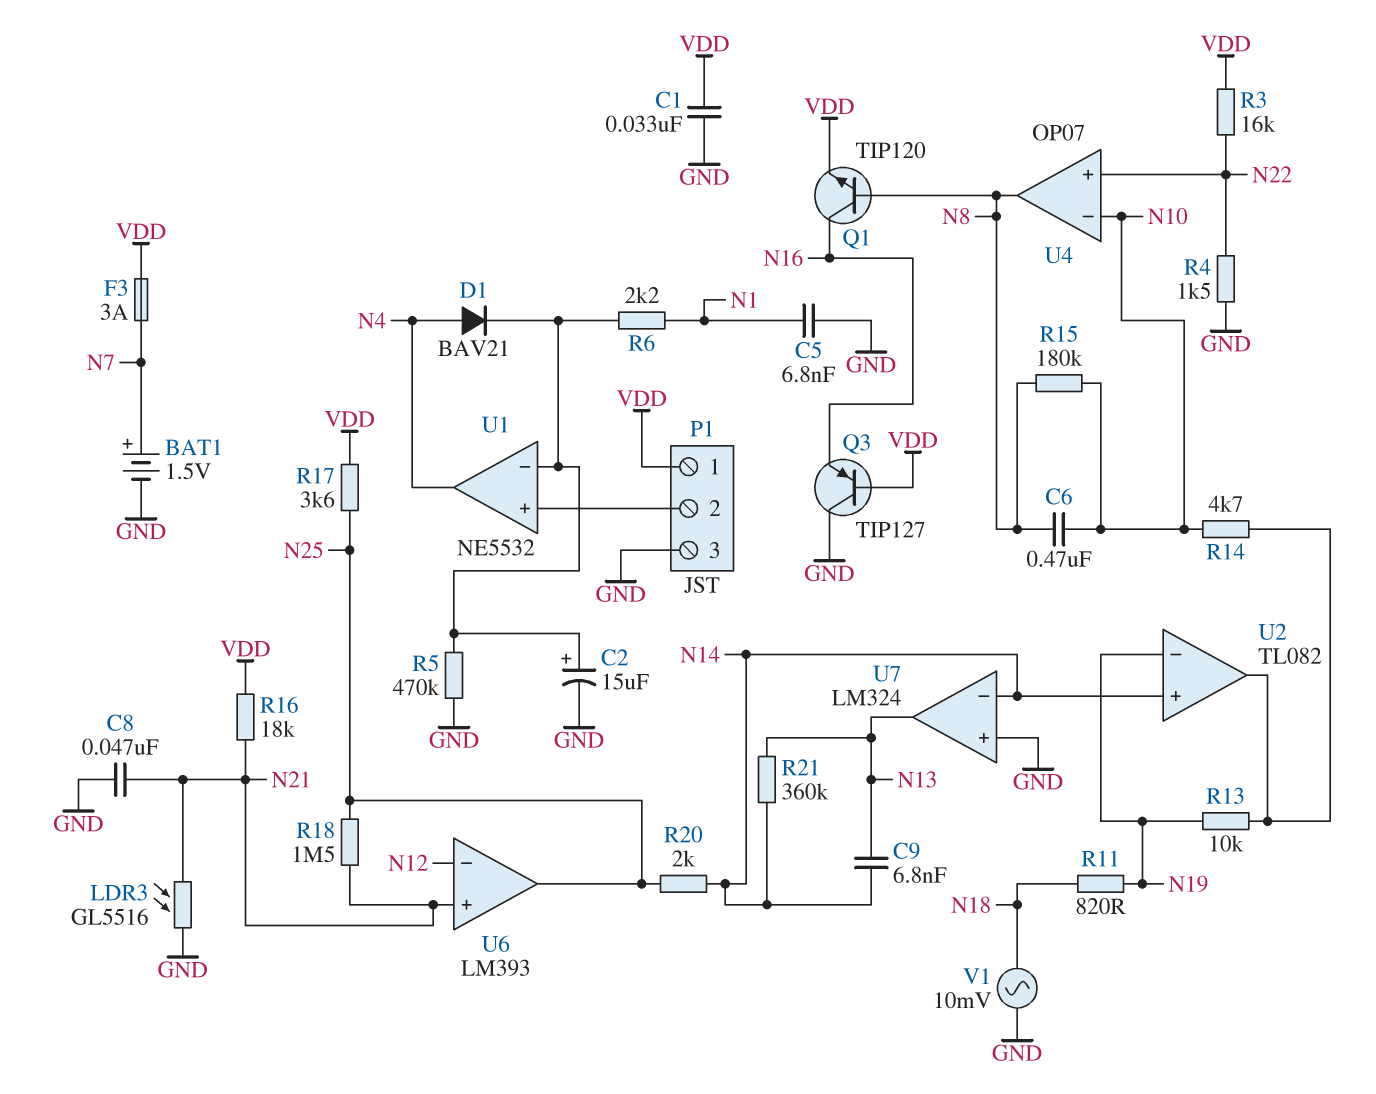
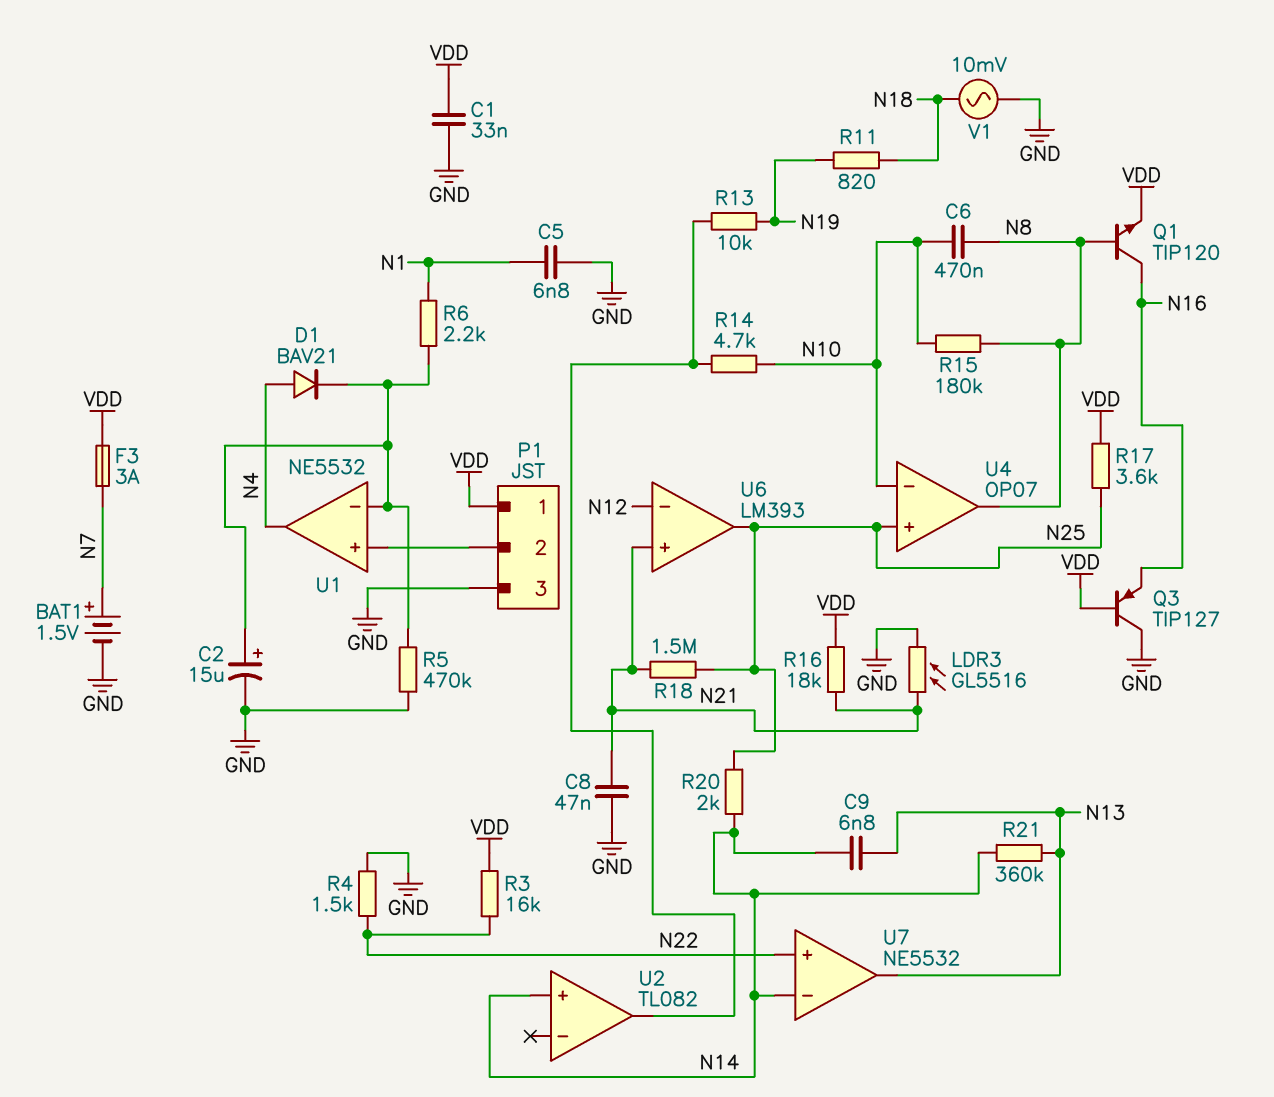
U2 pin in-: N19 -> none
U4 pin in+: N22 -> N25
U7: LM324 -> NE5532
U7 pin in+: GND -> N22

